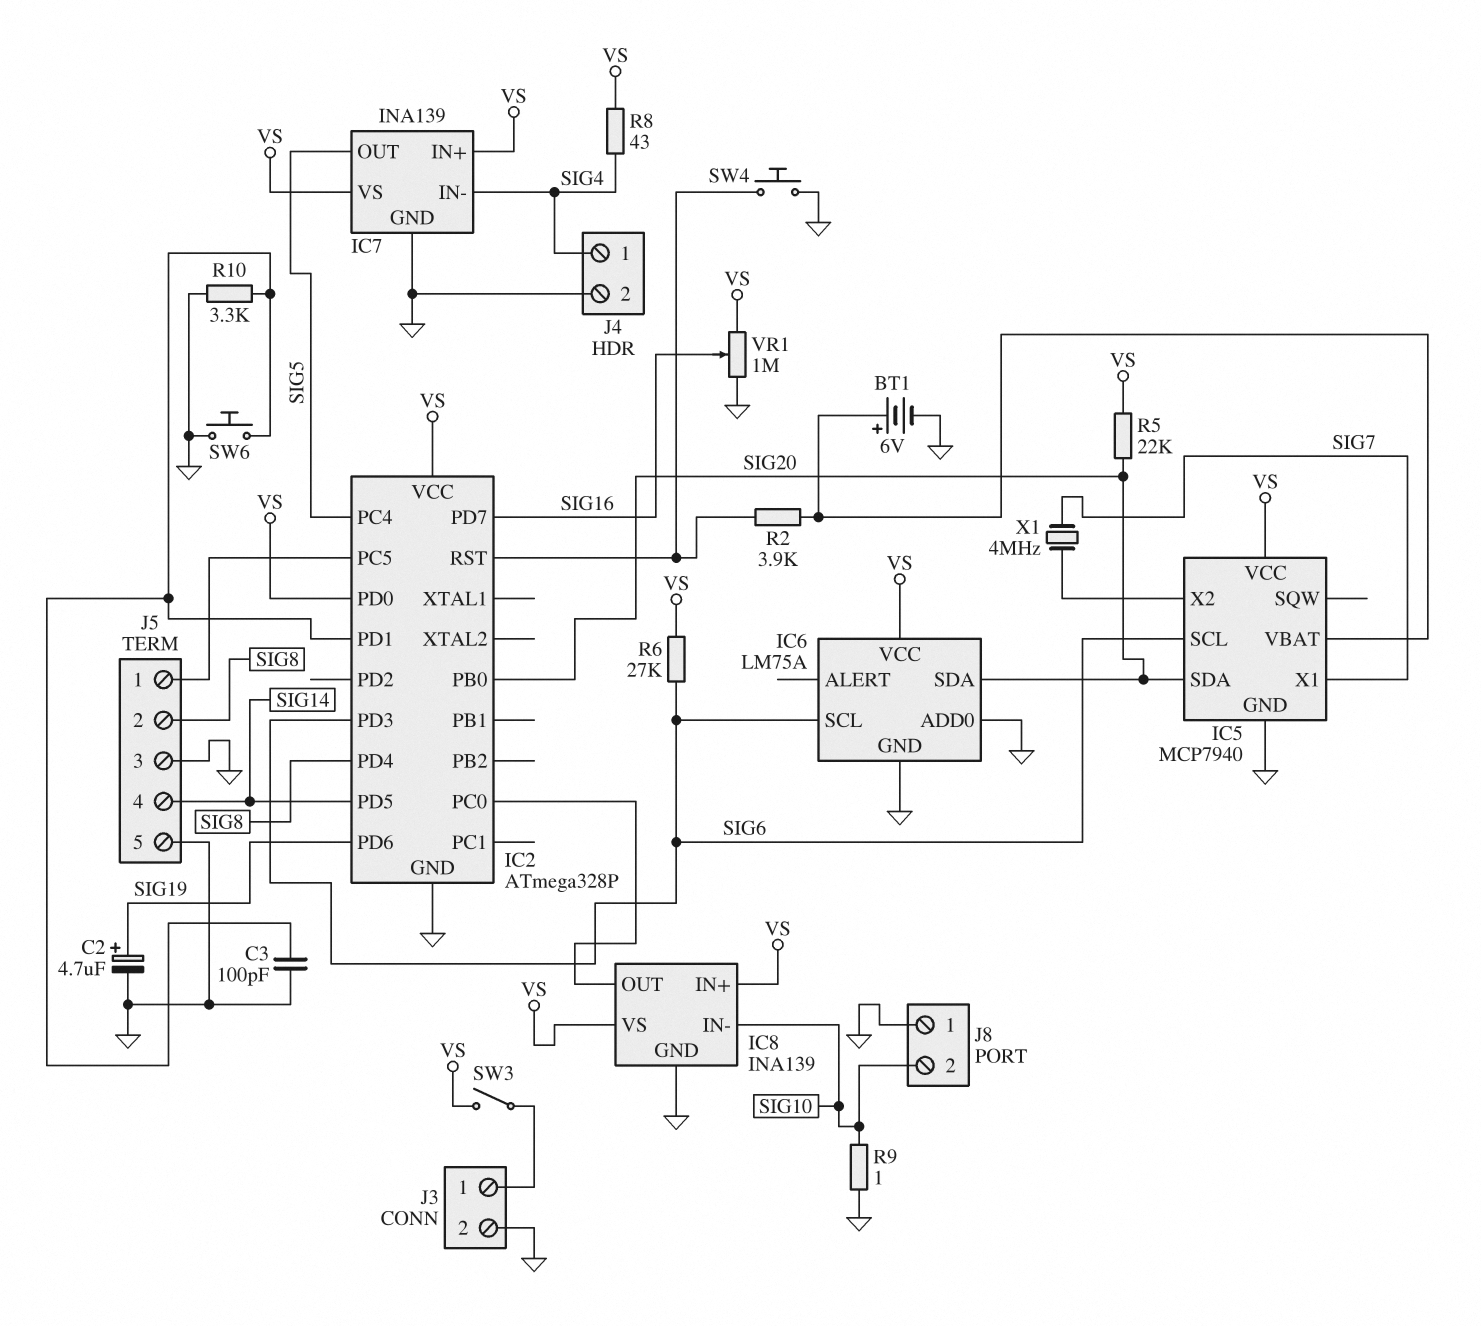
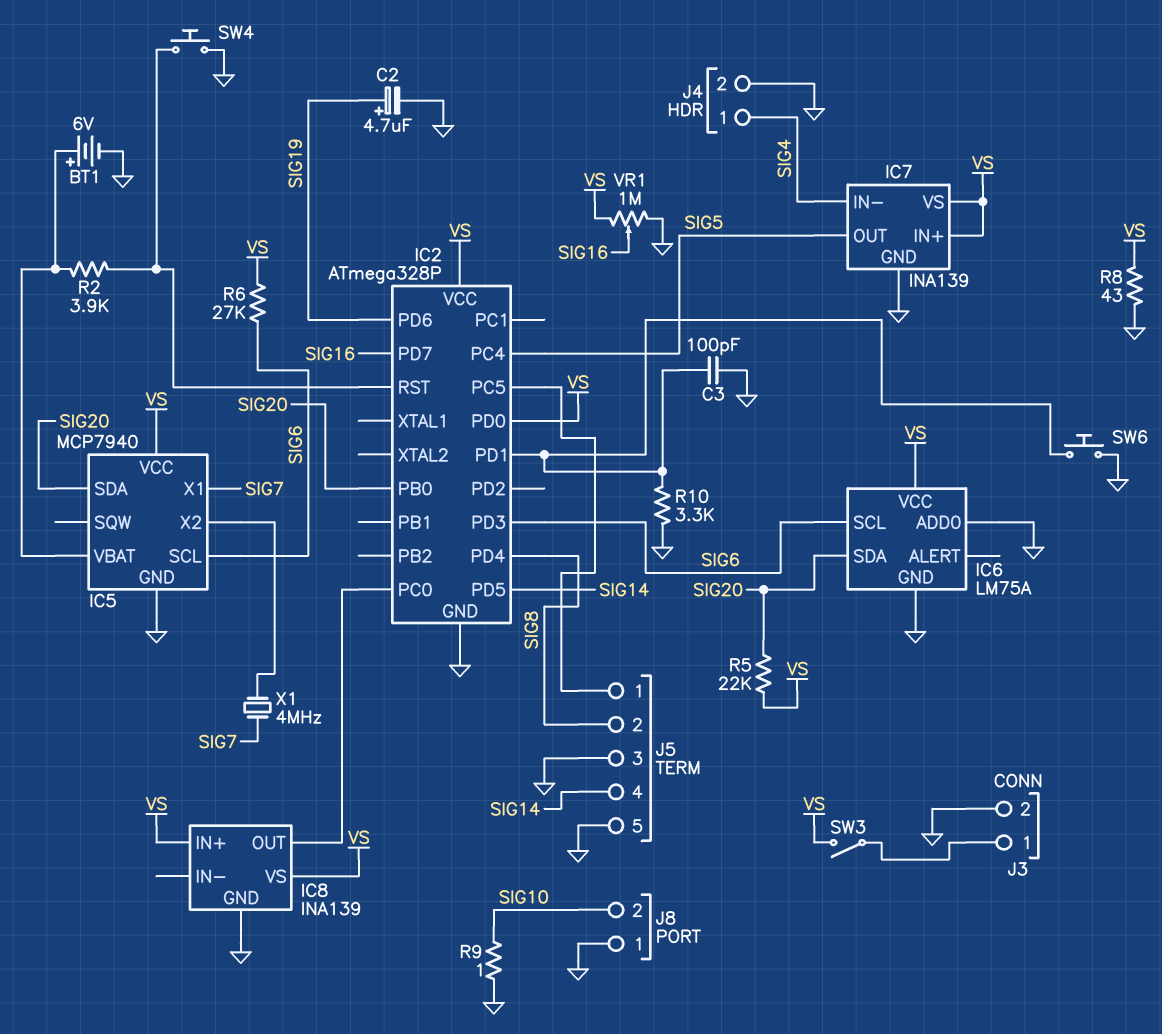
IC8 pin IN-: SIG10 -> none
R8: 43 (SIG4, VS) -> 43 (GND, VS)

